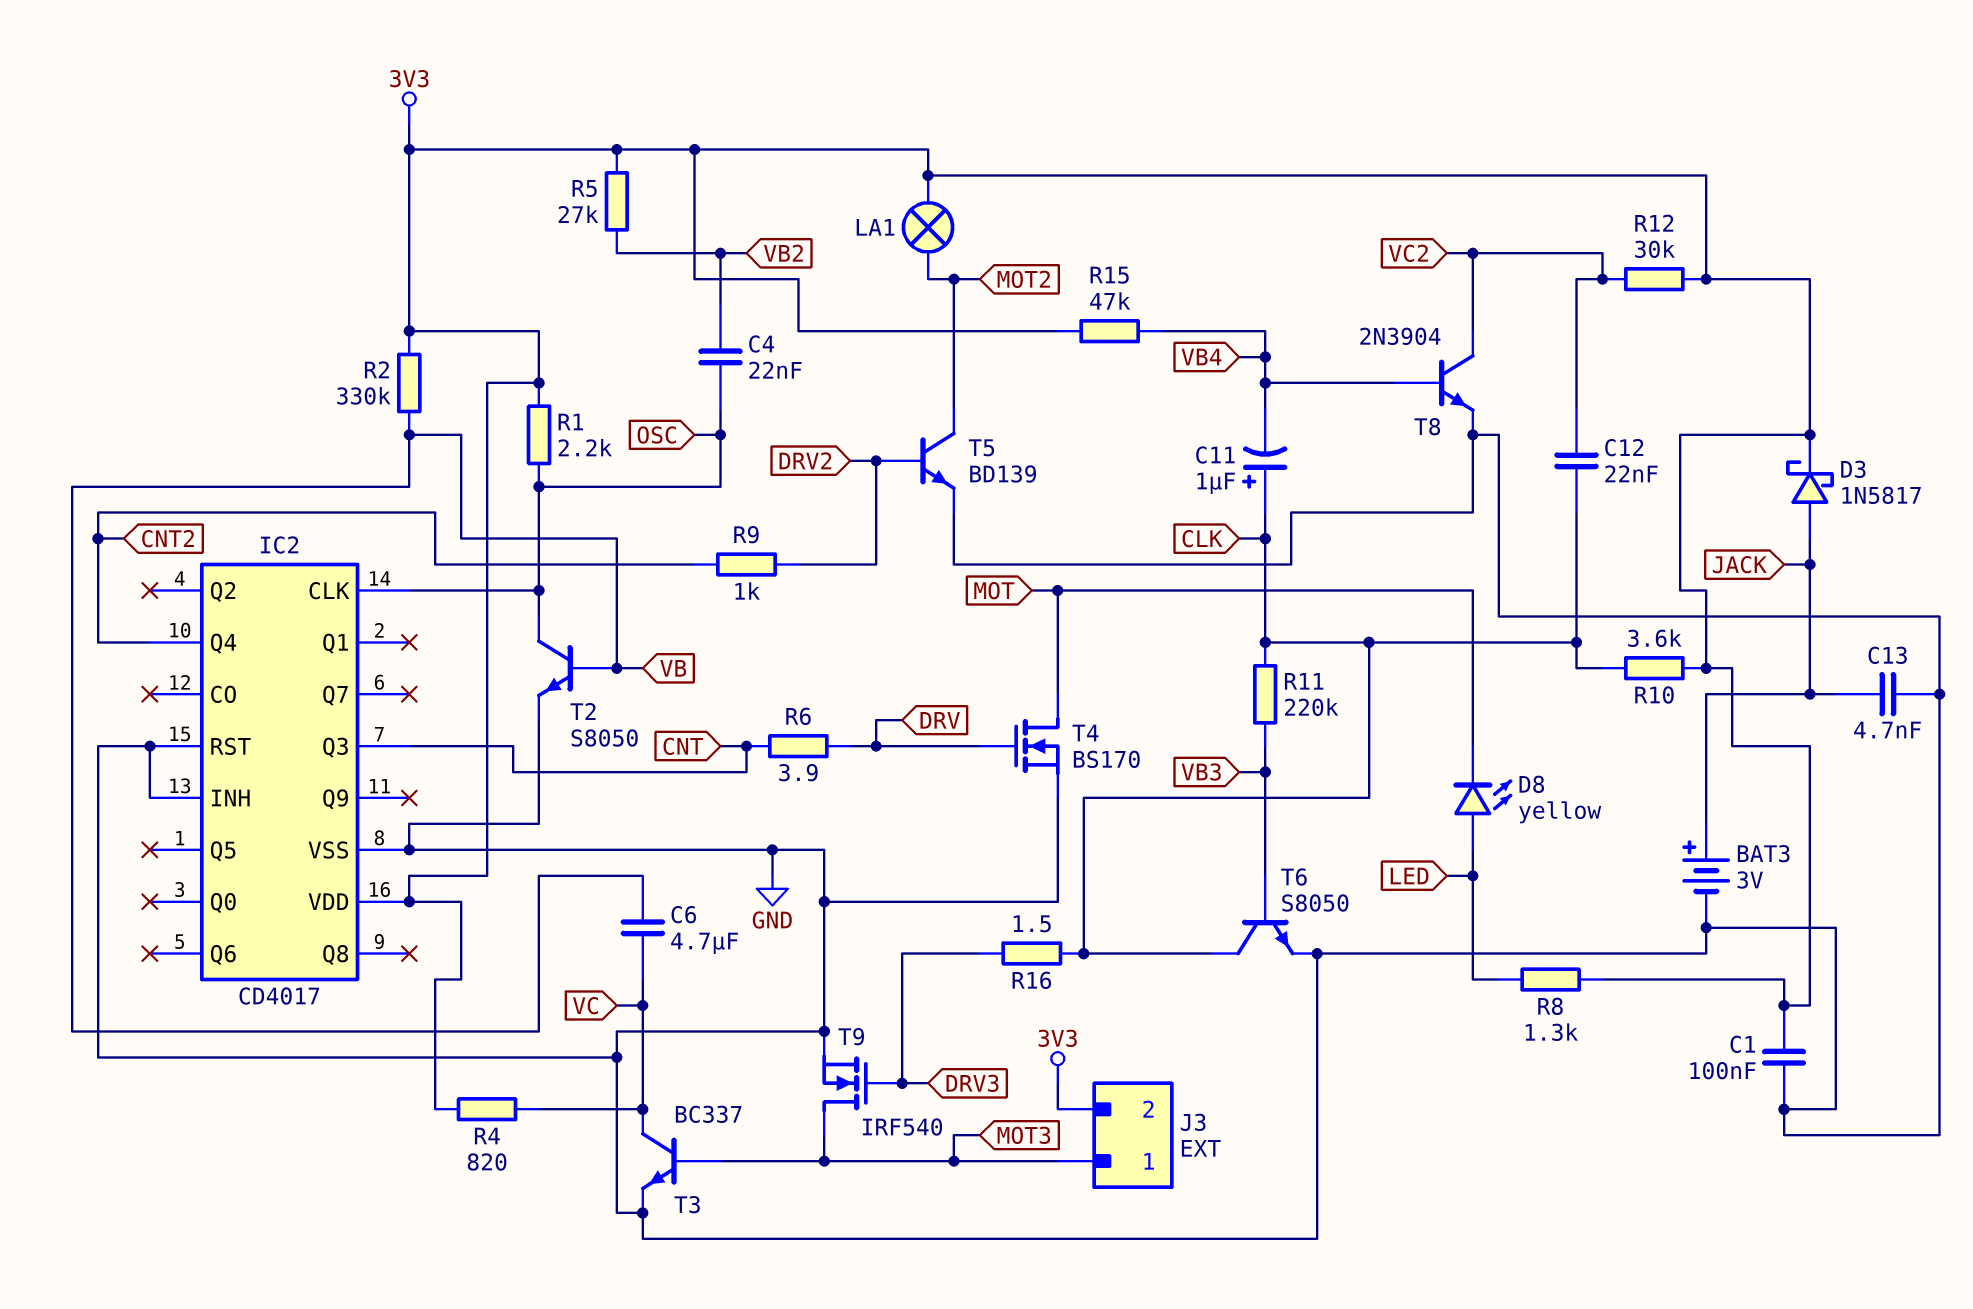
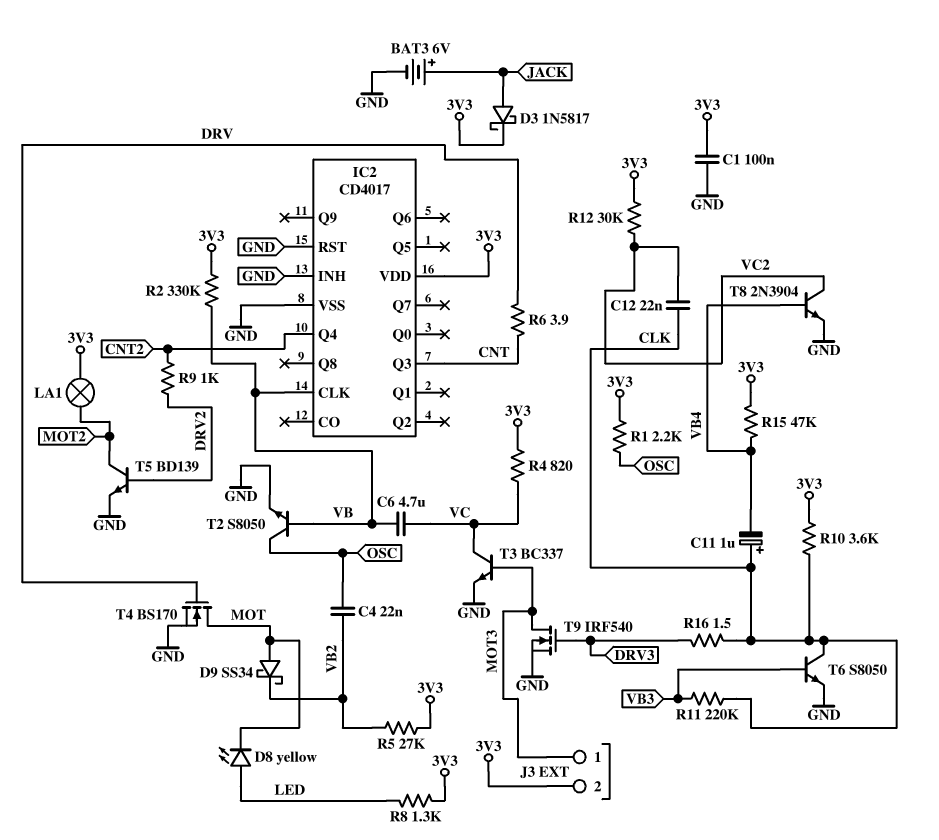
BAT3: 3V (plus JACK, minus GND) -> 6V (plus JACK, minus GND)
C13: 4.7nF (GND, JACK) -> none
D9: none -> schottky SS34 (A MOT, K VB2)
IC2 pin CLK: OSC -> VB

